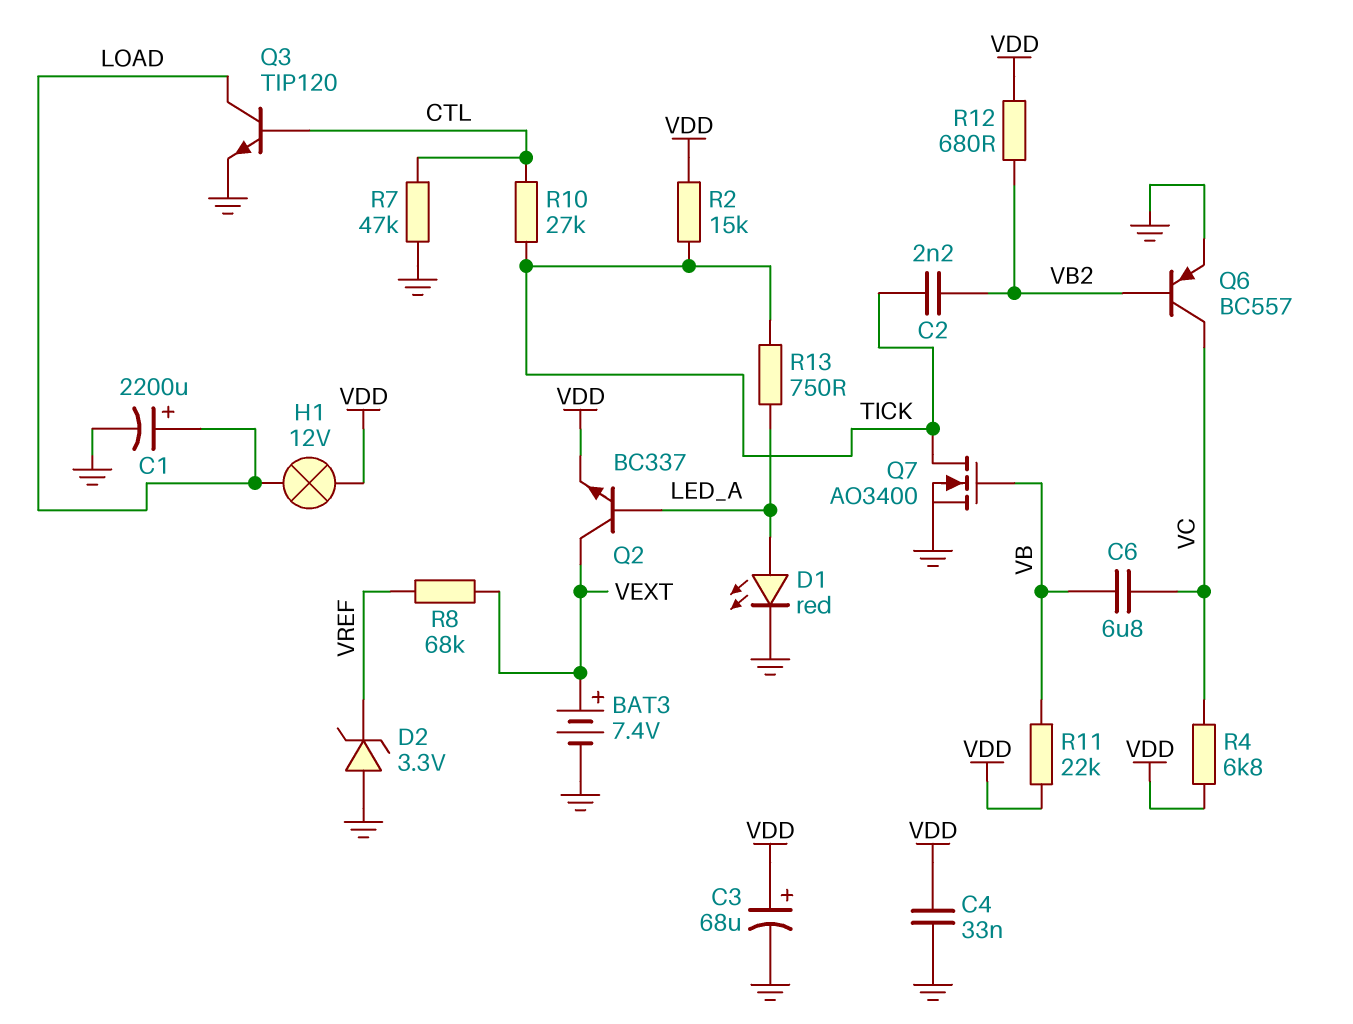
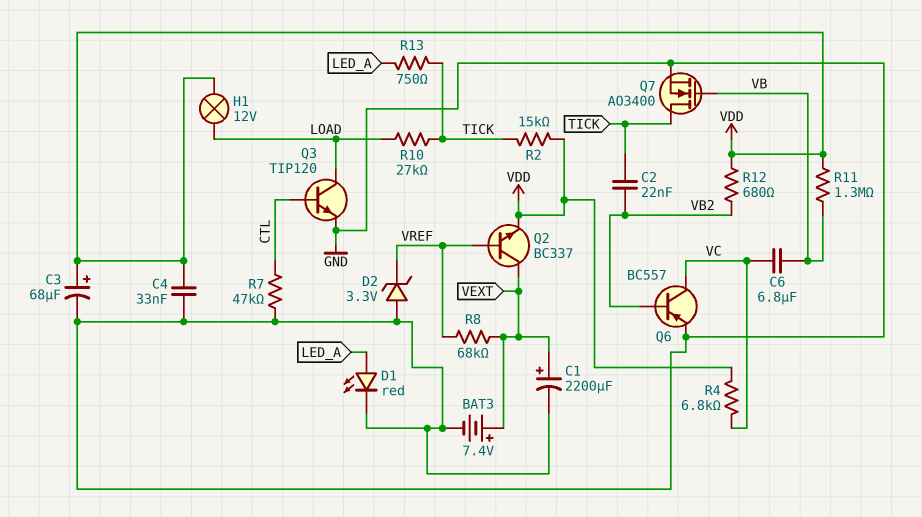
C1: 2200uF (plus LOAD, minus GND) -> 2200uF (plus VEXT, minus GND)
C2: 2.2nF (TICK, VB2) -> 22nF (TICK, VB2)
Q2: NPN BC337 (B LED_A, C VEXT, E VDD) -> NPN BC337 (B VREF, C VEXT, E VDD)
R10: 27k (CTL, TICK) -> 27k (LOAD, TICK)
R11: 22k (VB, VDD) -> 1.3M (VB, VDD)

